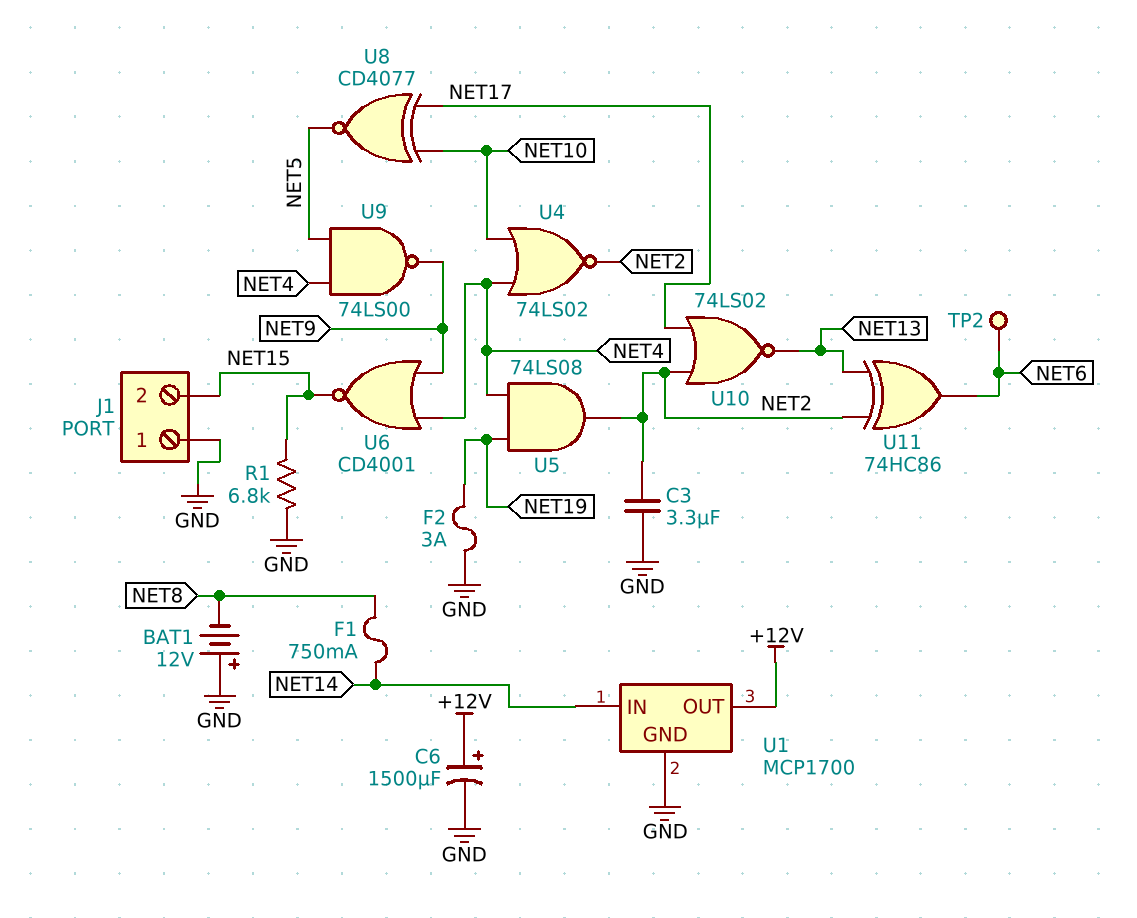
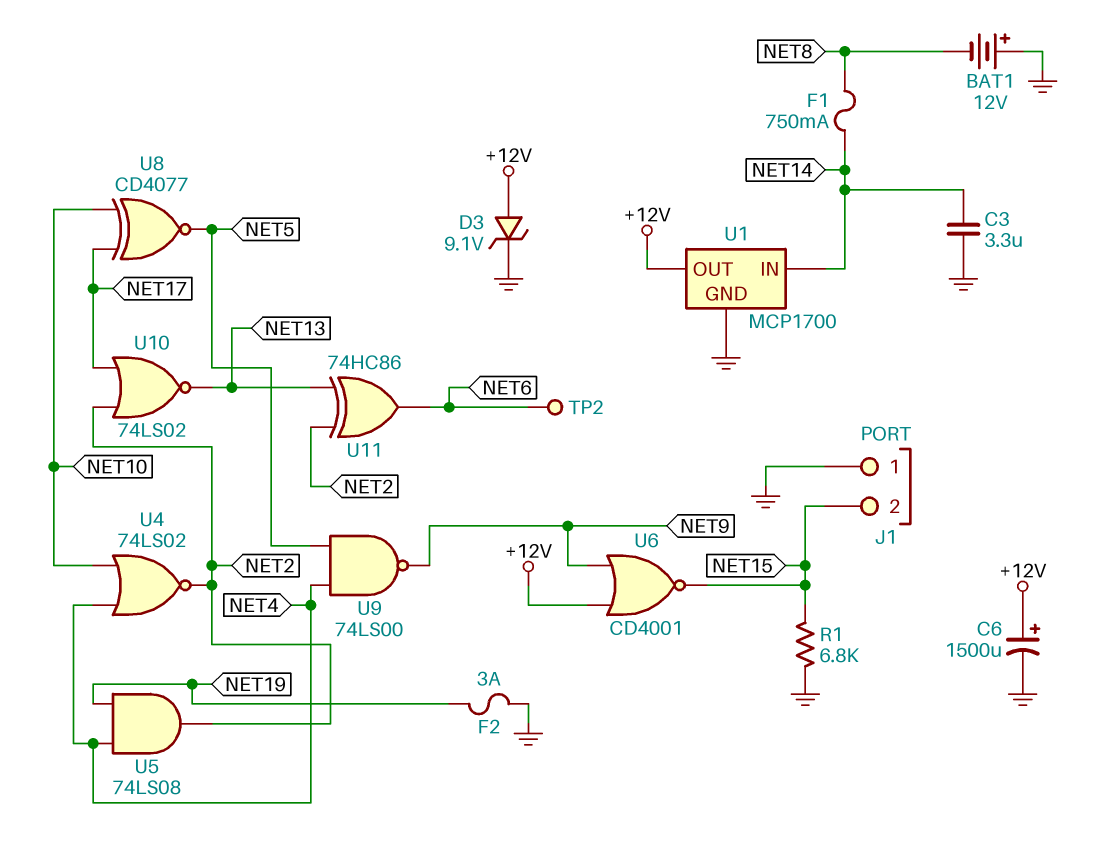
C3: 3.3uF (GND, NET2) -> 3.3uF (GND, NET14)
D3: none -> zener 9.1V (A +12V, K GND)
U6: NOR CD4001 (in NET4, in NET9, out NET15) -> NOR CD4001 (in +12V, in NET9, out NET15)

